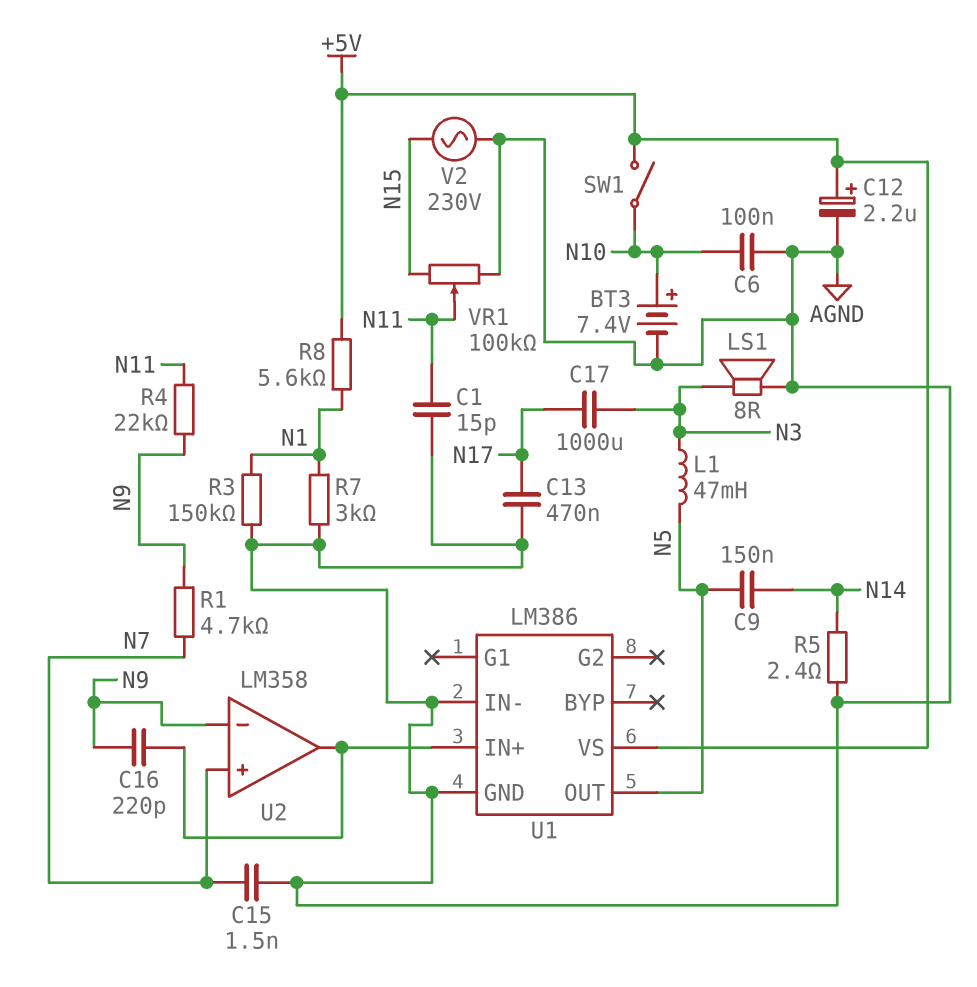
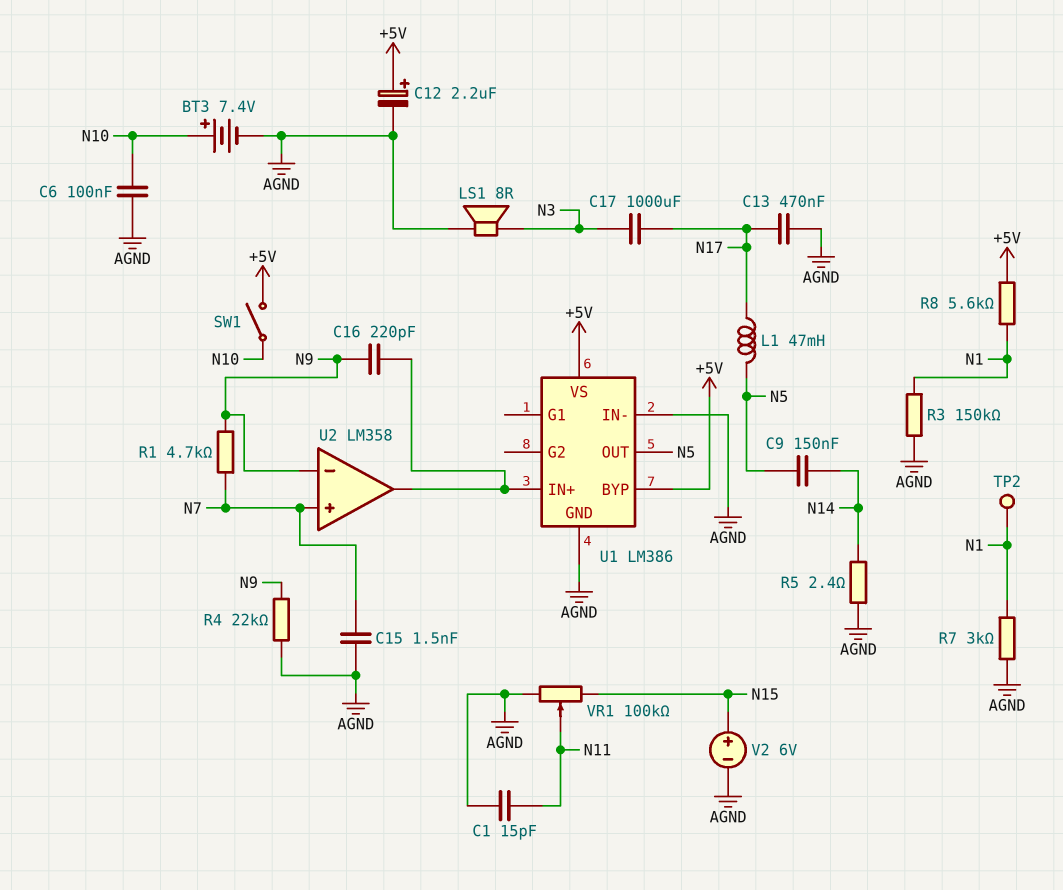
L1: 47mH (N3, N5) -> 47mH (N5, N17)
R4: 22k (N9, N11) -> 22k (AGND, N9)
TP2: none -> test point (N1)
U1 pin BYP: none -> +5V
V2: AC 230V (AGND, N15) -> 6V (plus N15, minus AGND)

